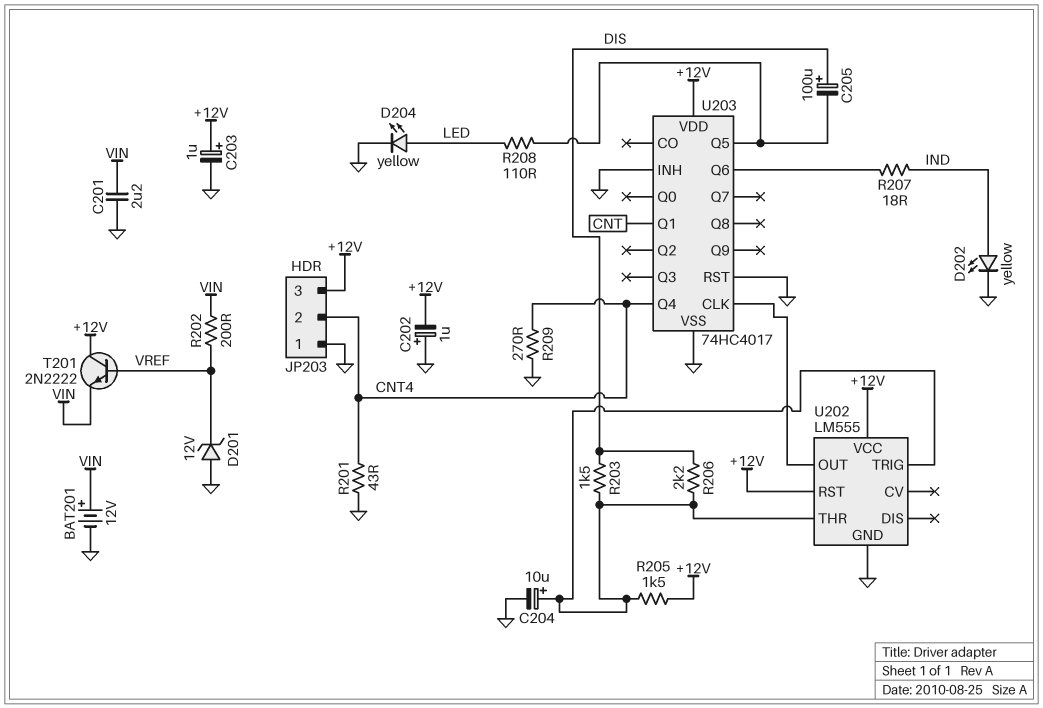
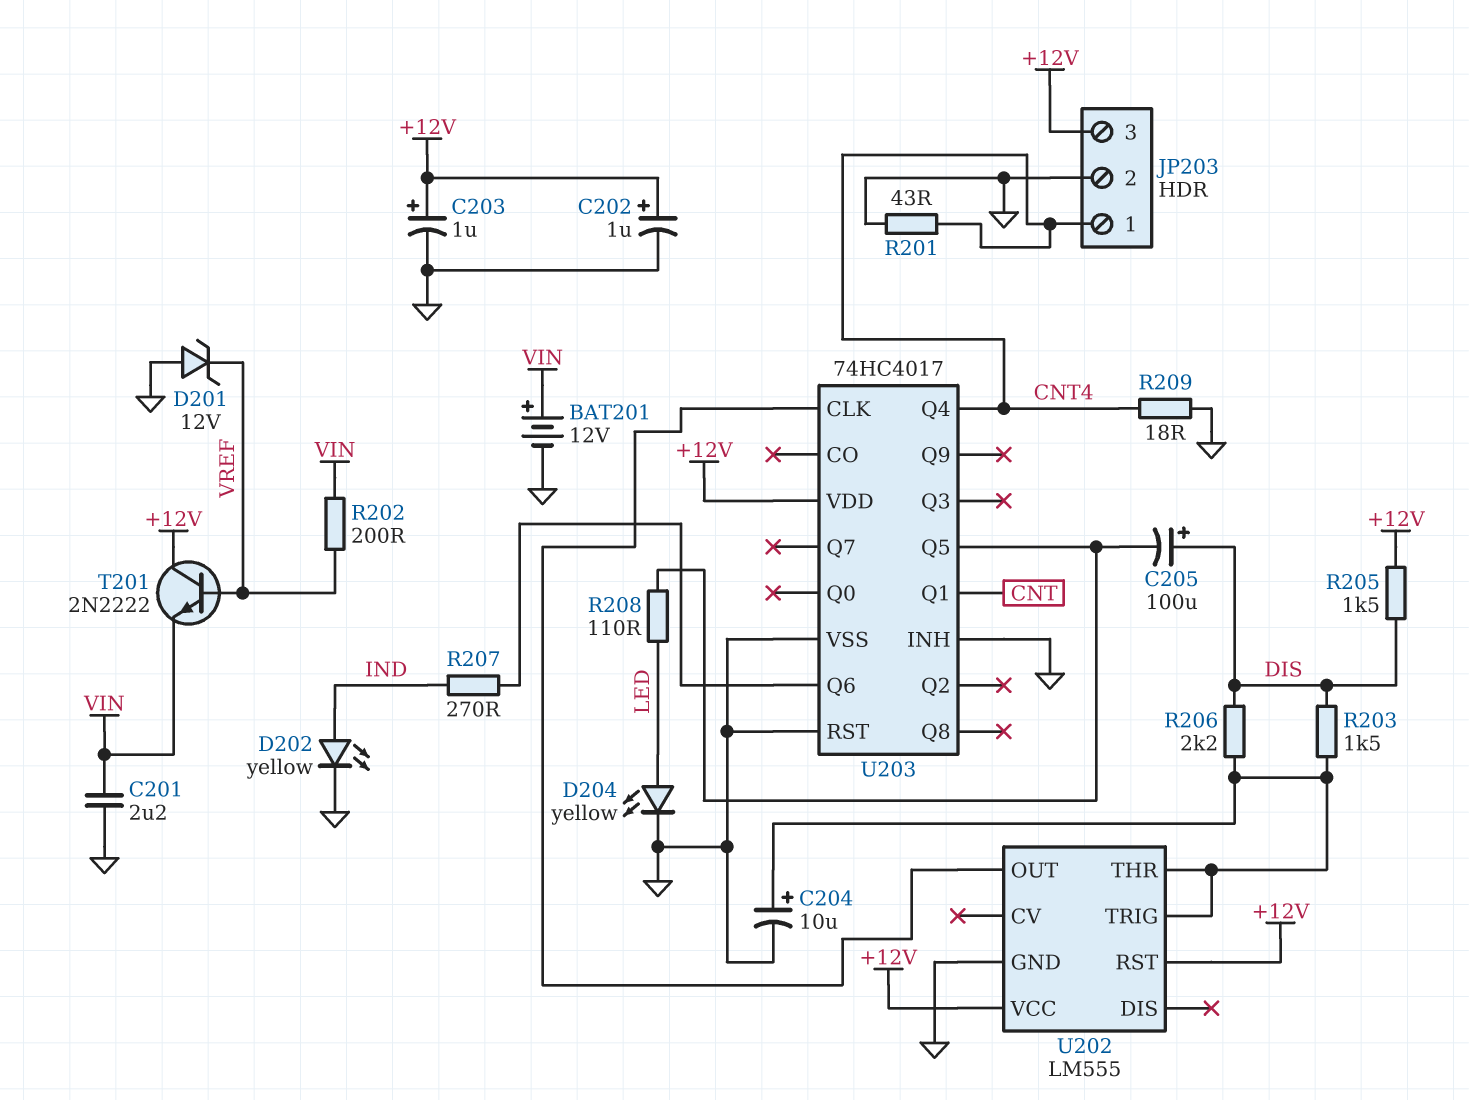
C202: 1uF (plus GND, minus +12V) -> 1uF (plus +12V, minus GND)
JP203 pin 1: GND -> CNT4
JP203 pin 2: CNT4 -> GND
R205: 1.5k (+12V, U202/THR) -> 1.5k (+12V, DIS)
R207: 18 (IND, U203/Q6) -> 270 (IND, U203/Q6)
R209: 270 (CNT4, GND) -> 18 (CNT4, GND)

